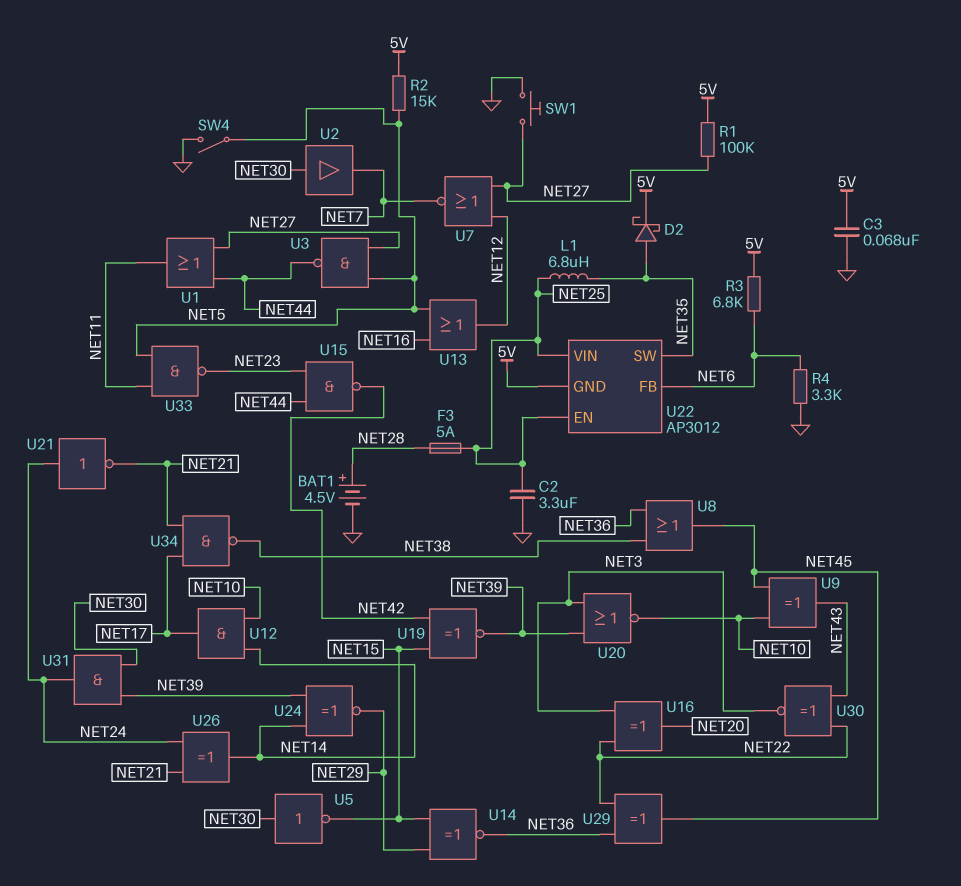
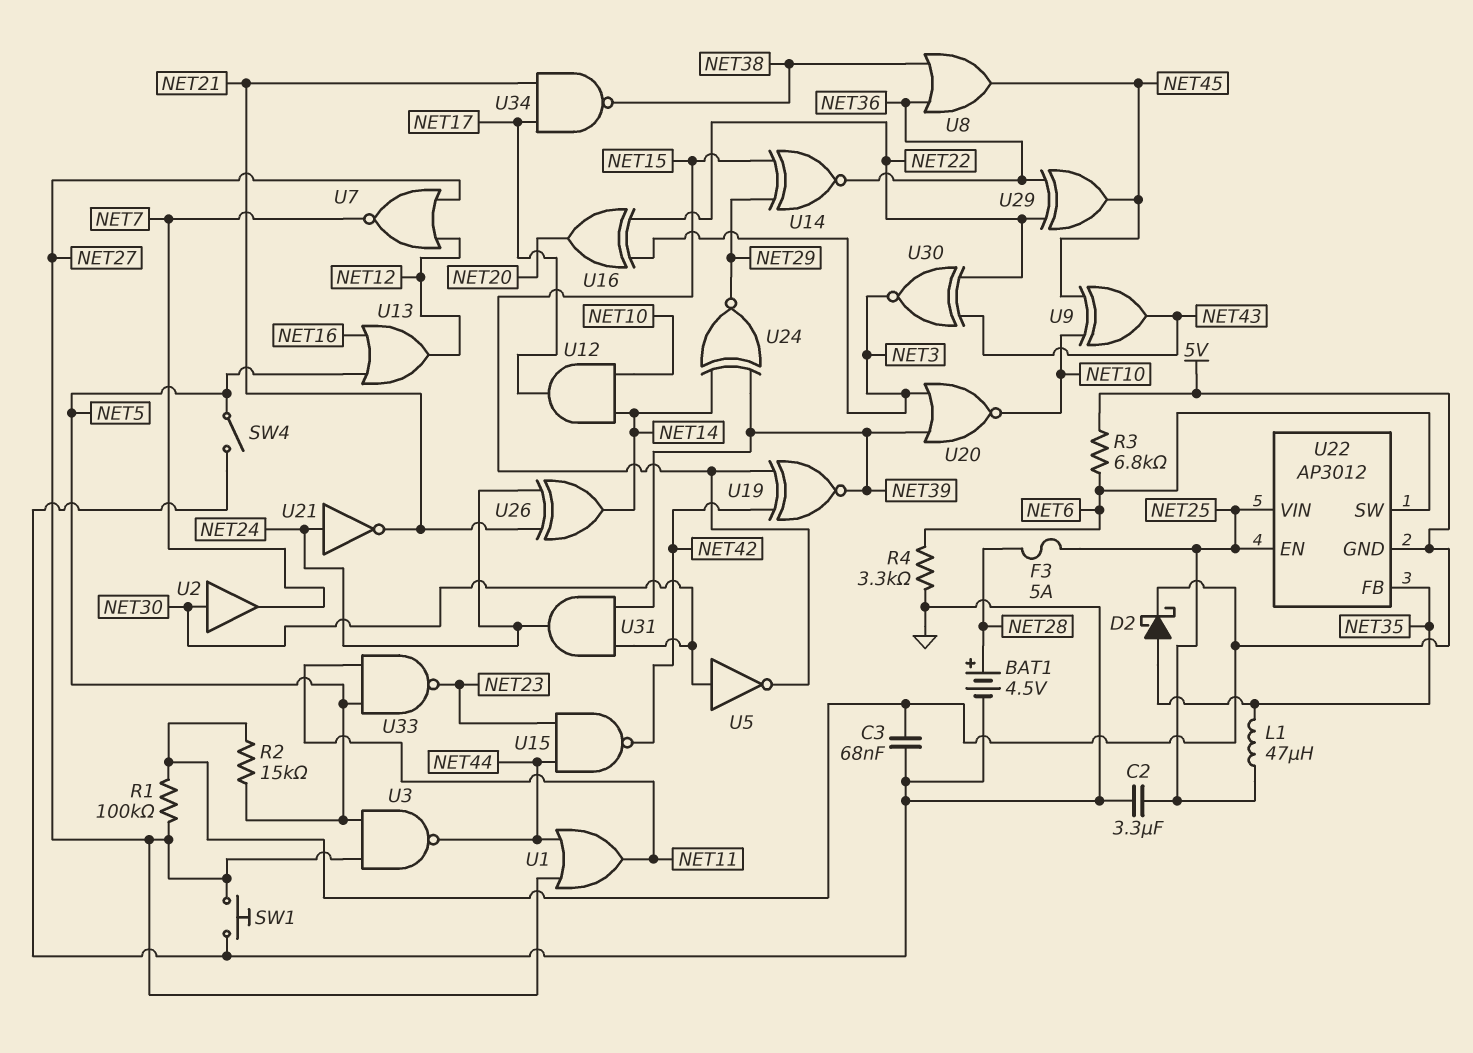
L1: 6.8uH (NET25, NET35) -> 47uH (NET25, NET35)
U22 pin FB: NET6 -> NET35
U22 pin SW: NET35 -> NET6

